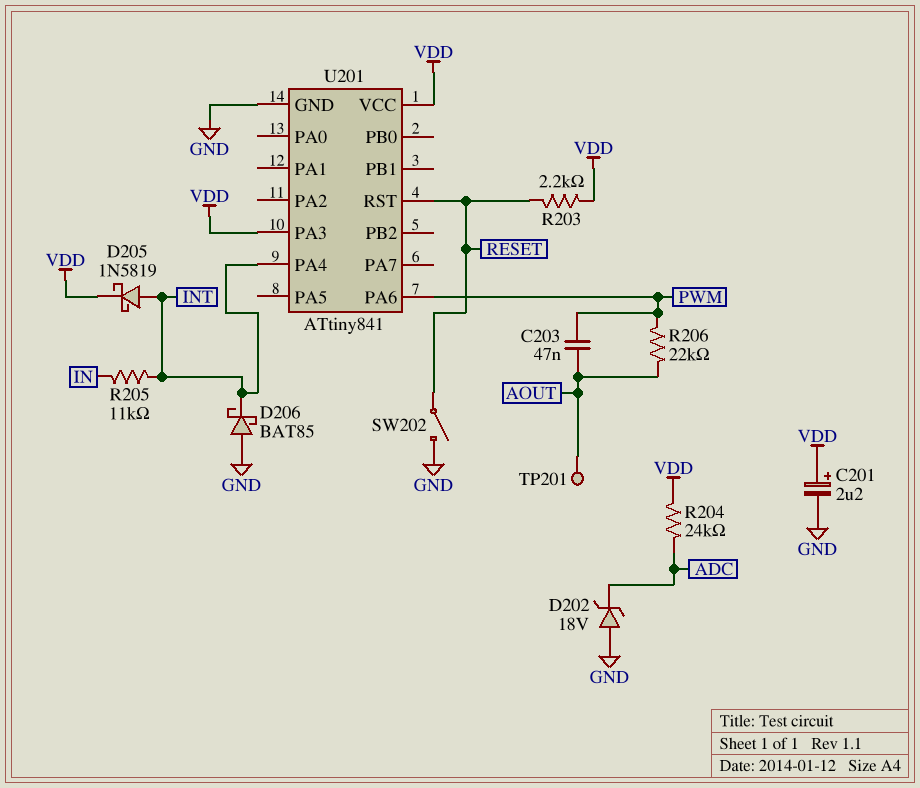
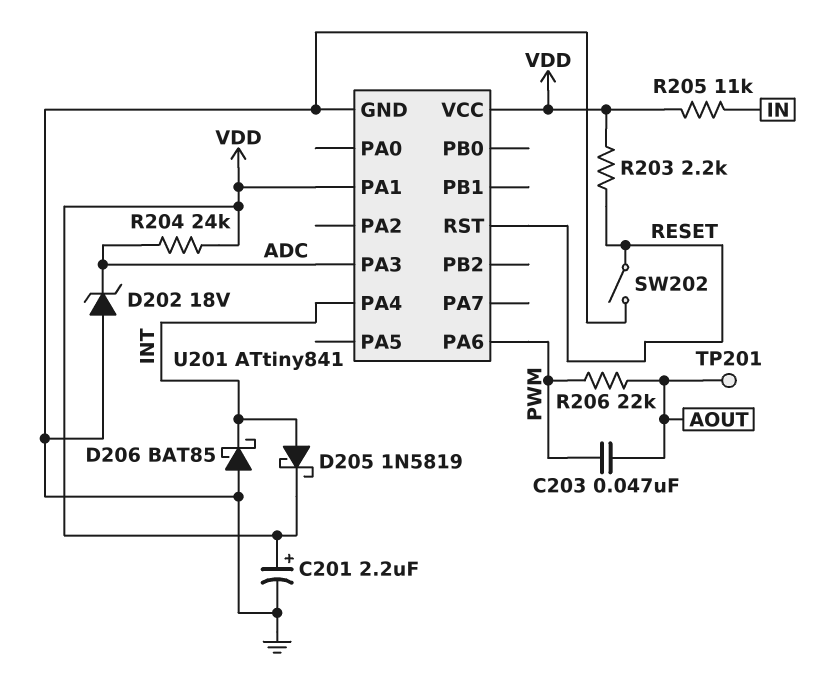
R205: 11k (IN, INT) -> 11k (IN, VDD)
U201 pin PA1: none -> VDD
U201 pin PA3: VDD -> ADC

